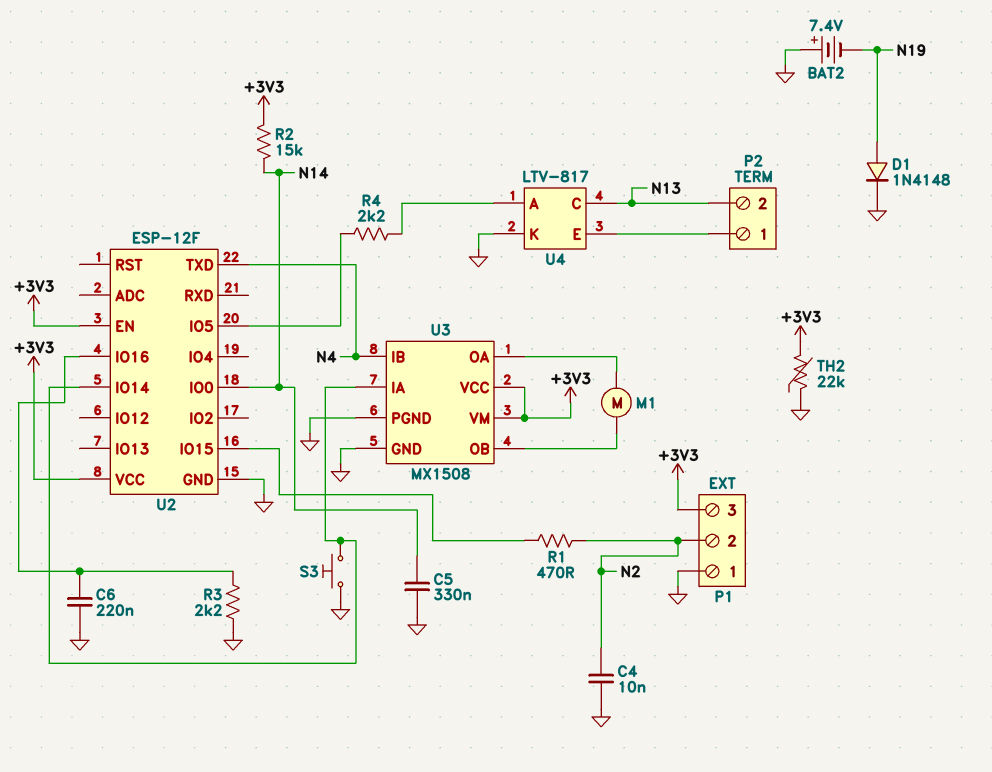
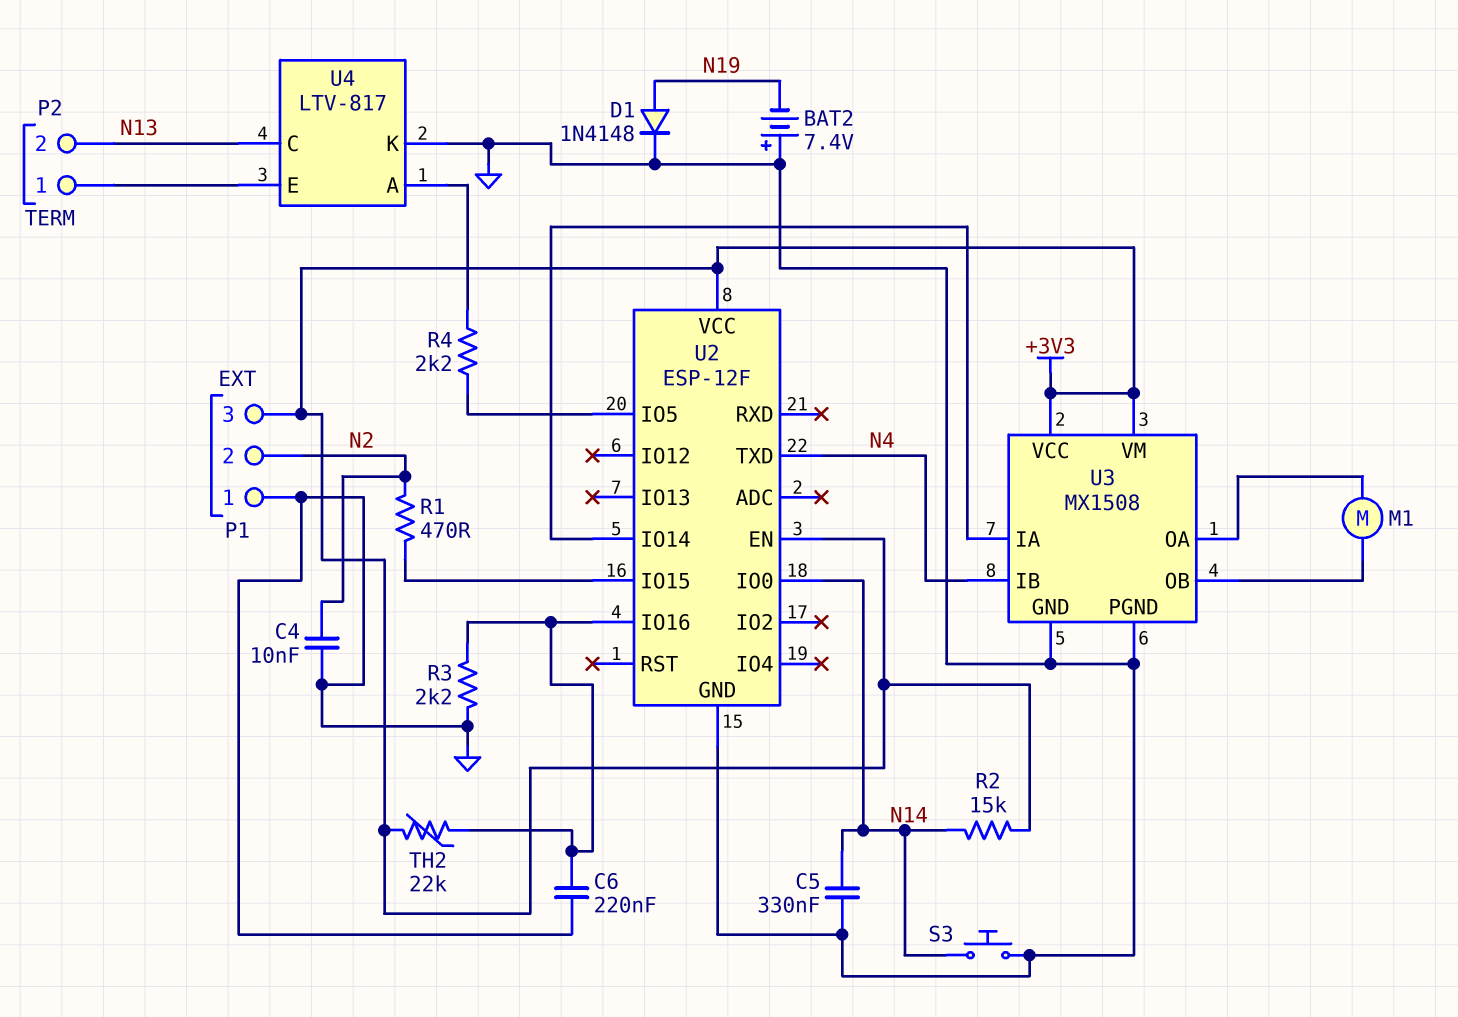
S3: button (GND, U2/IO14) -> button (GND, N14)
TH2: 22k (+3V3, GND) -> 22k (+3V3, U2/IO16)

